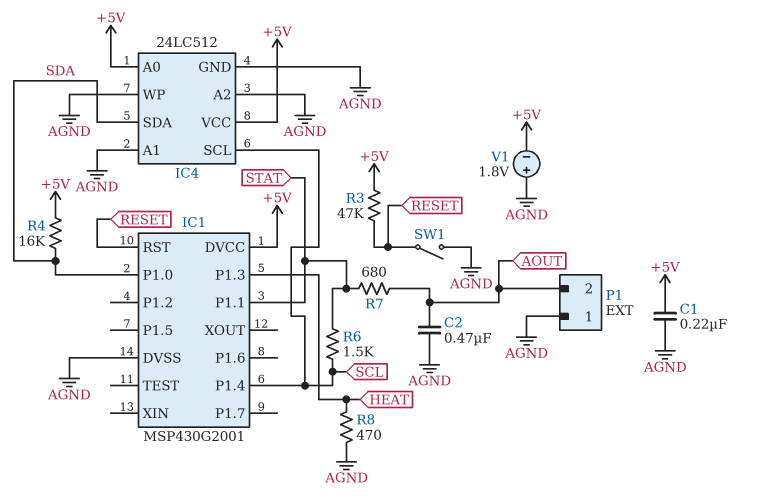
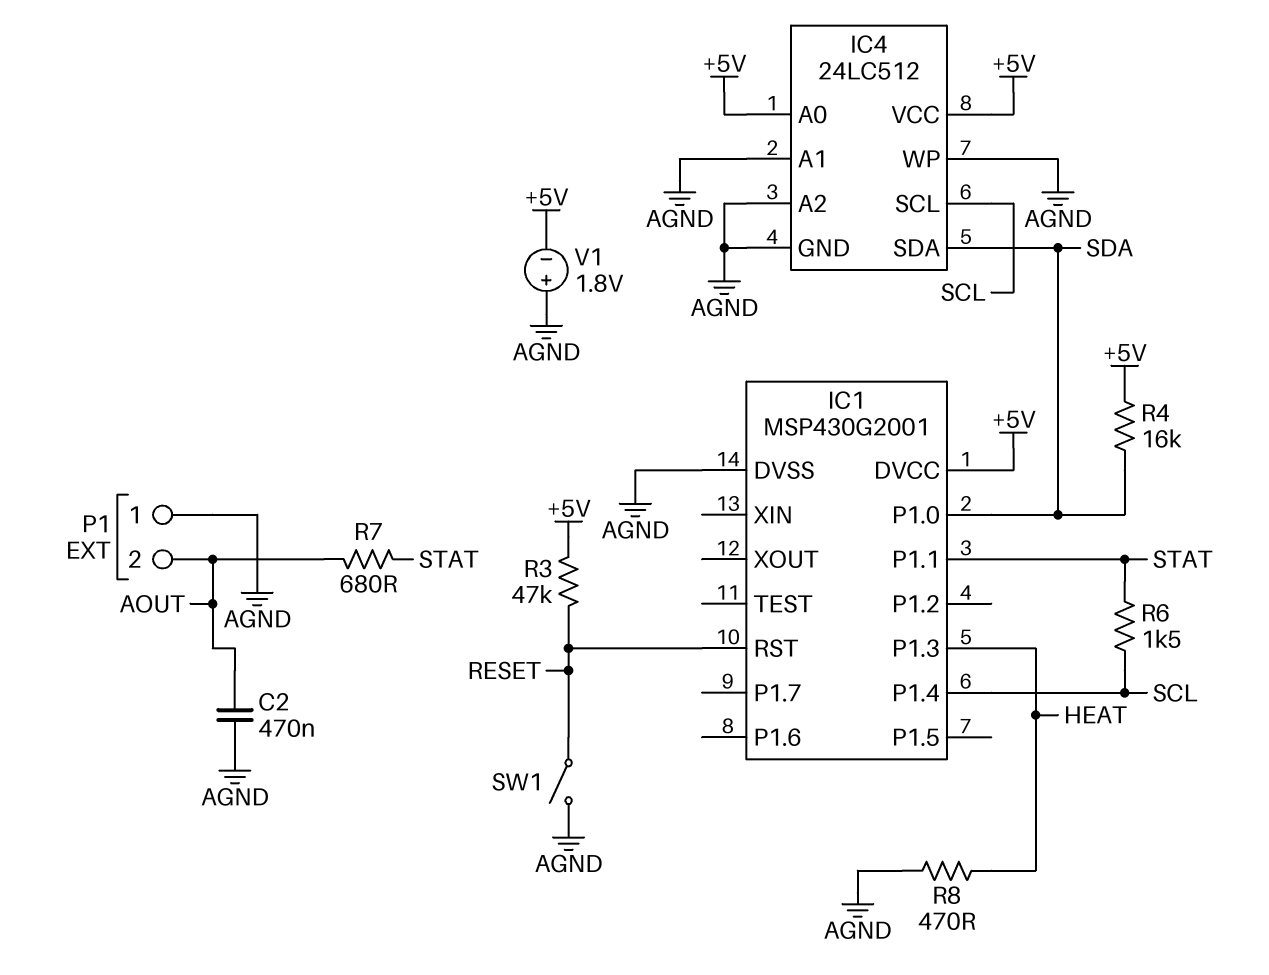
C1: 220nF (+5V, AGND) -> none

